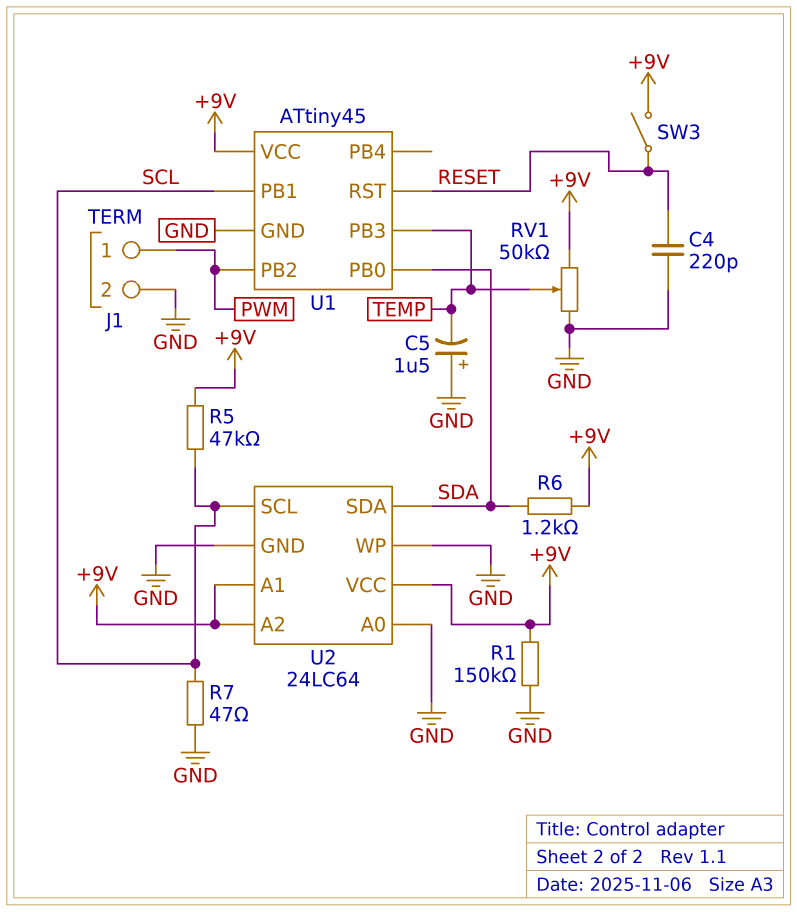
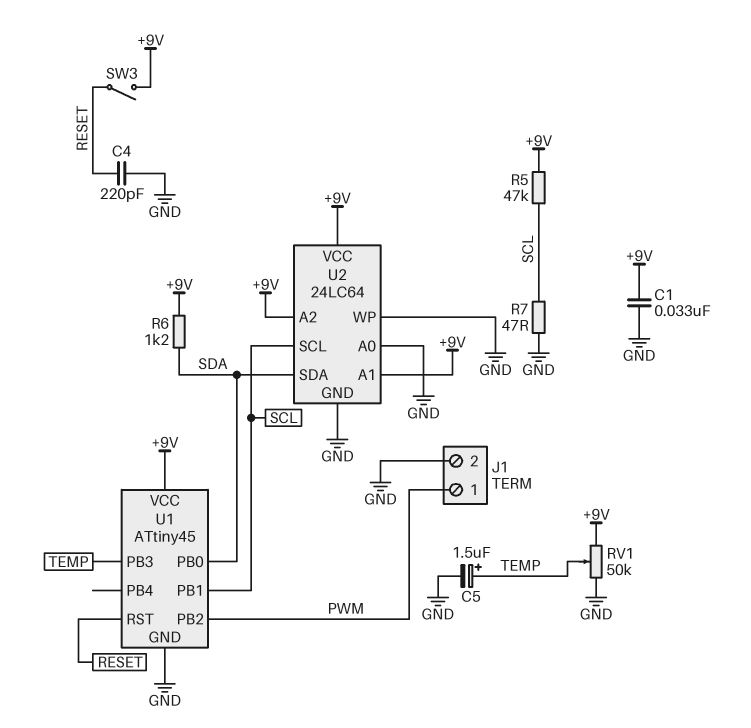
C1: none -> 33nF (+9V, GND)
C5: 1.5uF (plus GND, minus TEMP) -> 1.5uF (plus TEMP, minus GND)
R1: 150k (+9V, GND) -> none

